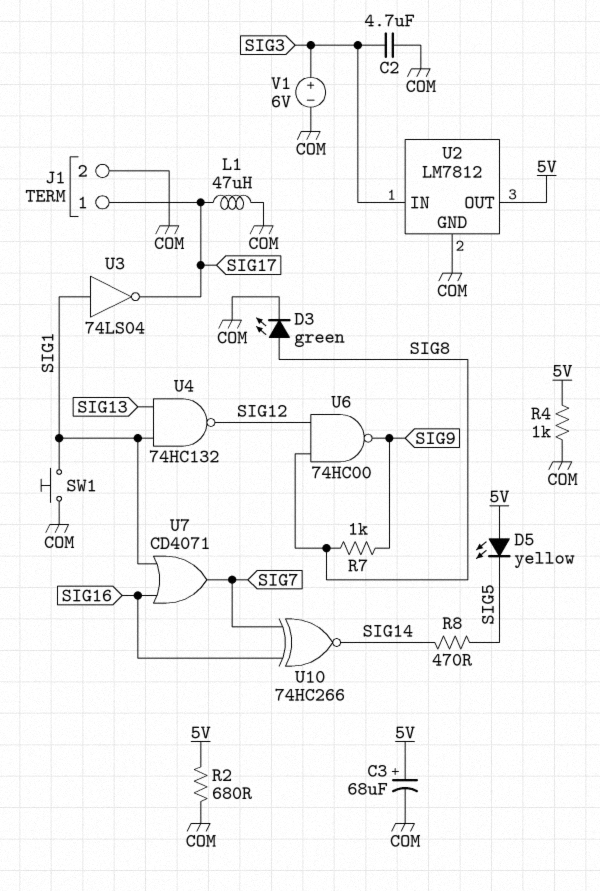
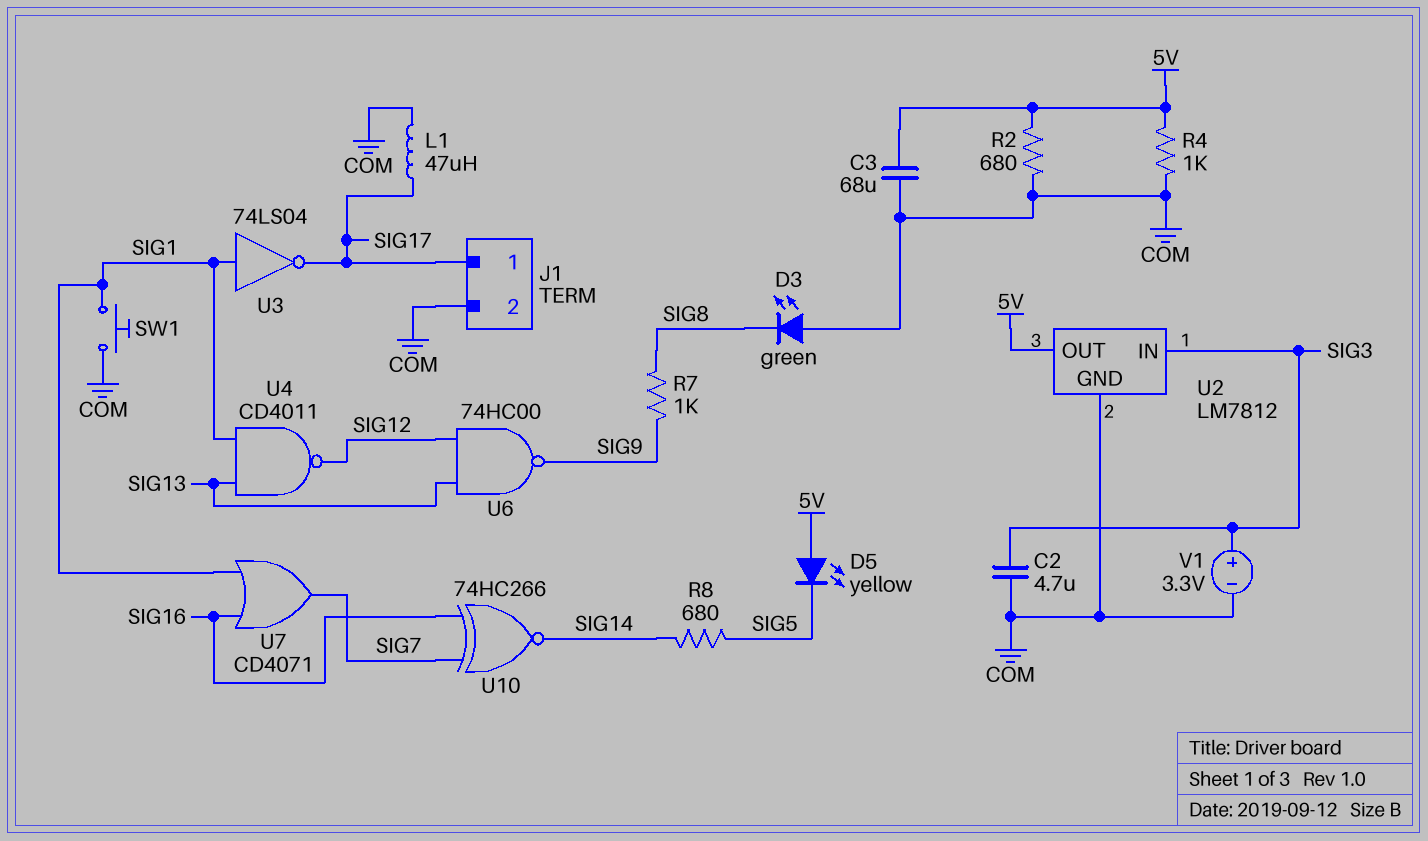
C3: 68uF (plus 5V, minus COM) -> 68uF (5V, COM)
D3: LED green (A SIG8, K COM) -> LED green (A COM, K SIG8)
R8: 470 (SIG5, SIG14) -> 680 (SIG5, SIG14)
U4: NAND 74HC132 (in SIG1, in SIG13, out SIG12) -> NAND CD4011 (in SIG1, in SIG13, out SIG12)
U6: NAND 74HC00 (in SIG8, in SIG12, out SIG9) -> NAND 74HC00 (in SIG12, in SIG13, out SIG9)
V1: 6V (plus SIG3, minus COM) -> 3.3V (plus SIG3, minus COM)

